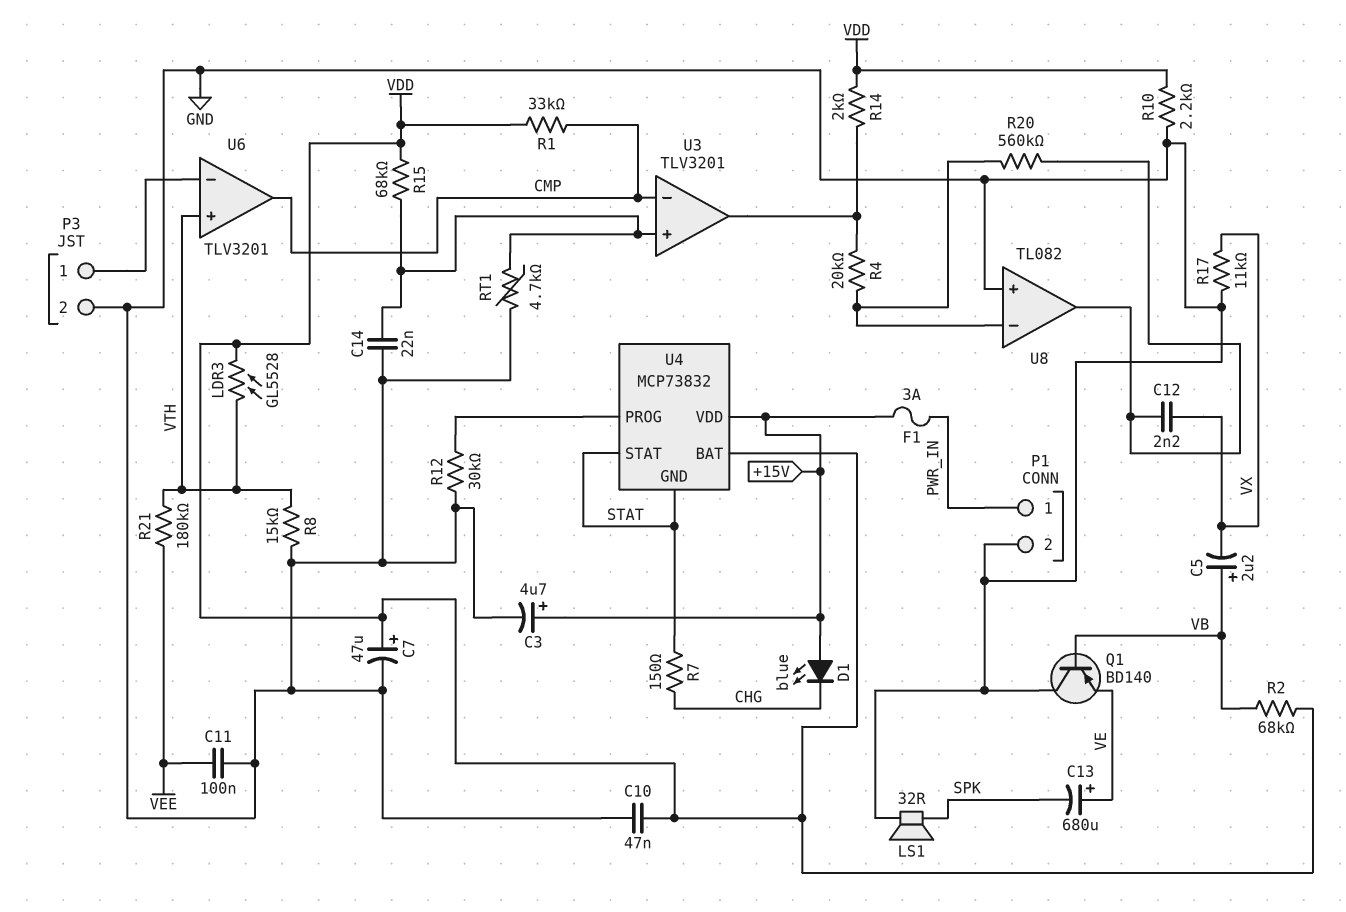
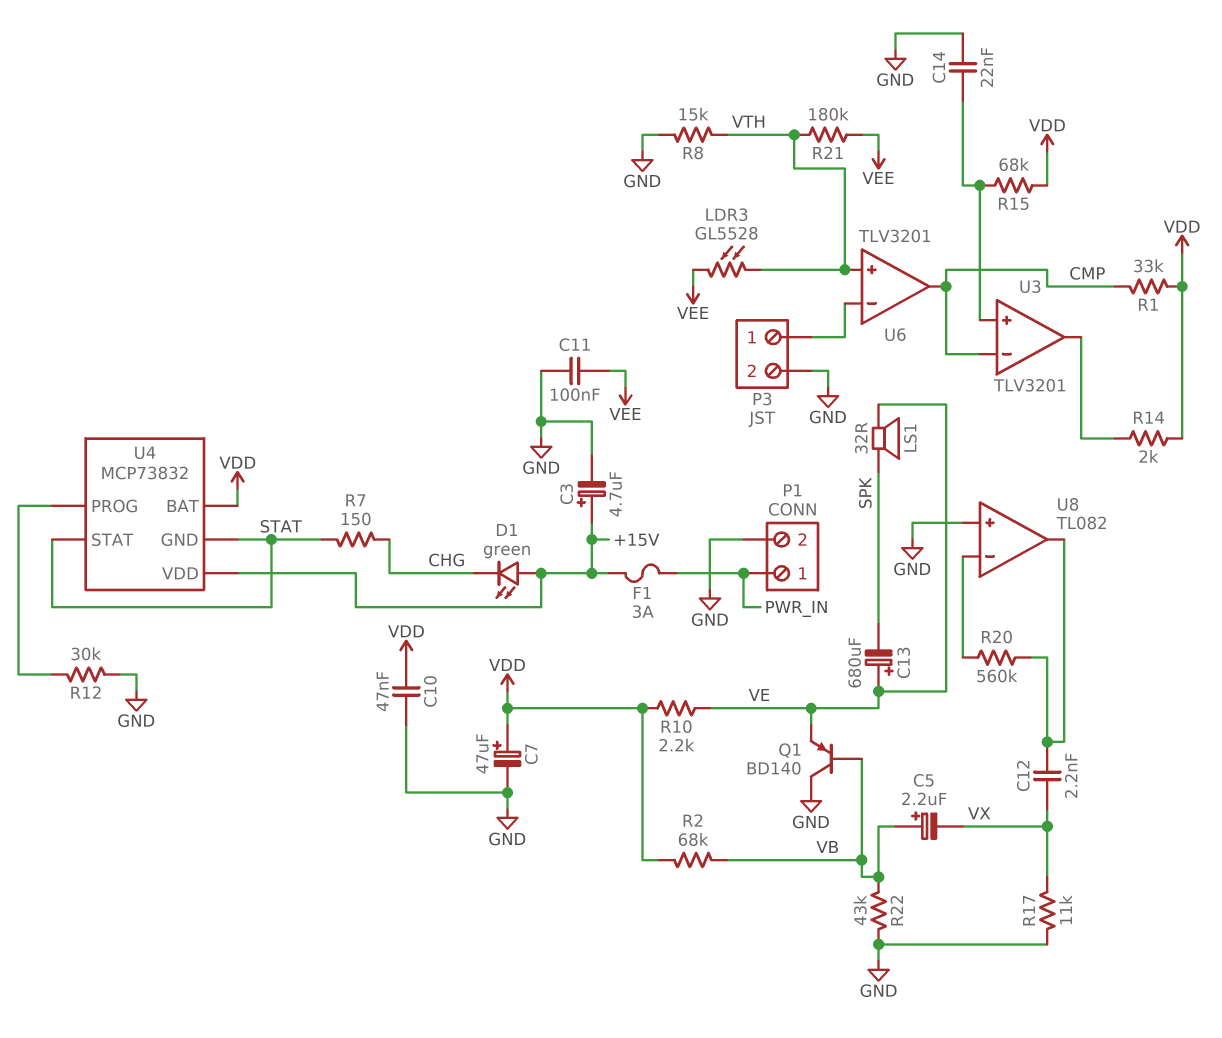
D1: LED blue (A +15V, K CHG) -> LED green (A +15V, K CHG)
LDR3: GL5528 (VDD, VTH) -> GL5528 (VEE, VTH)
LS1: speaker 32R (GND, SPK) -> speaker 32R (SPK, VE)
R4: 20k (U3/out, U8/in-) -> none
R10: 2.2k (GND, VDD) -> 2.2k (VDD, VE)
R22: none -> 43k (GND, VB)
RT1: 4.7k (GND, U3/in+) -> none

